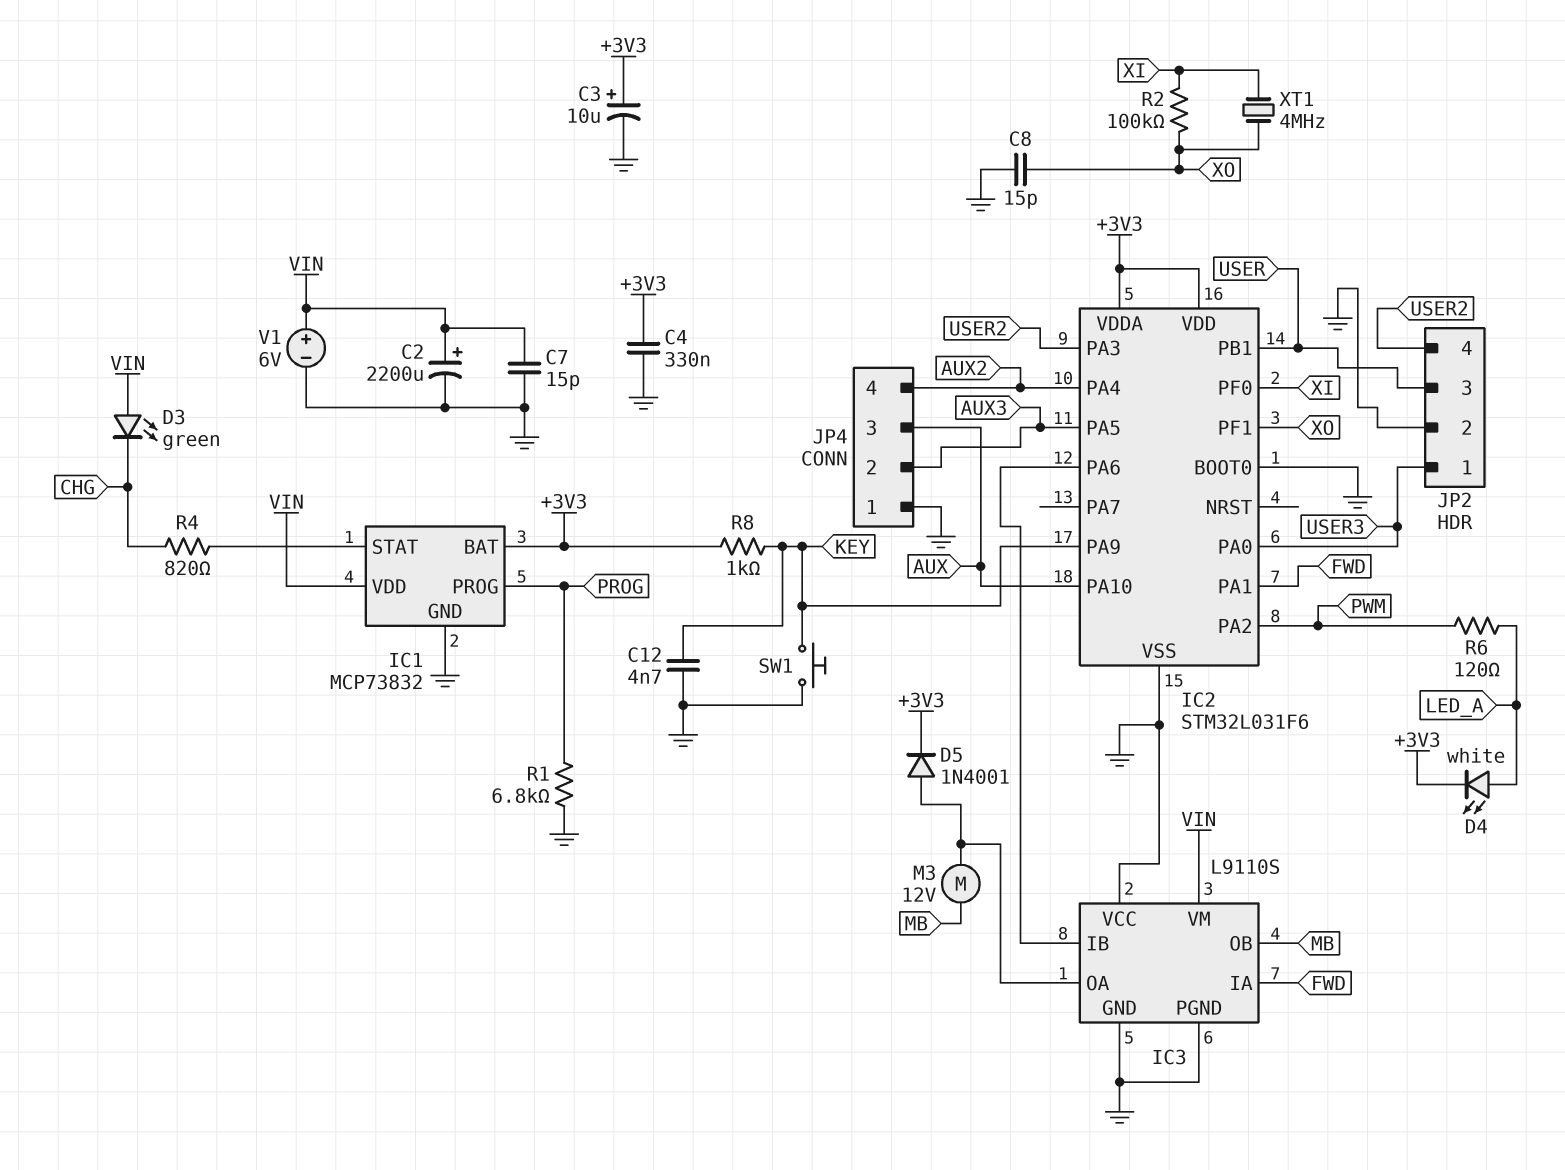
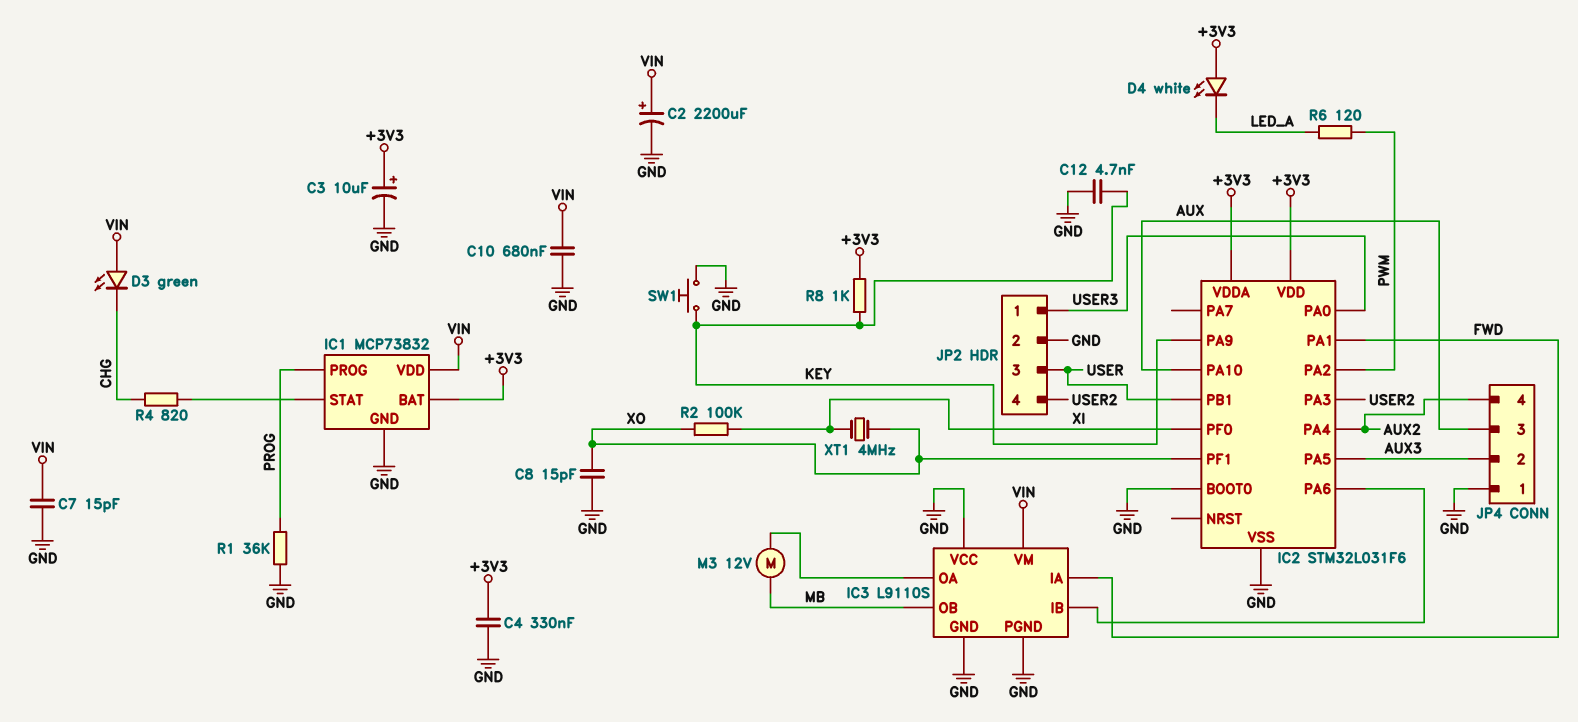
C10: none -> 680nF (GND, VIN)
D4: LED white (A LED_A, K +3V3) -> LED white (A +3V3, K LED_A)
D5: diode 1N4001 (A IC3/OA, K +3V3) -> none
R1: 6.8k (GND, PROG) -> 36k (GND, PROG)
V1: 6V (plus VIN, minus GND) -> none

